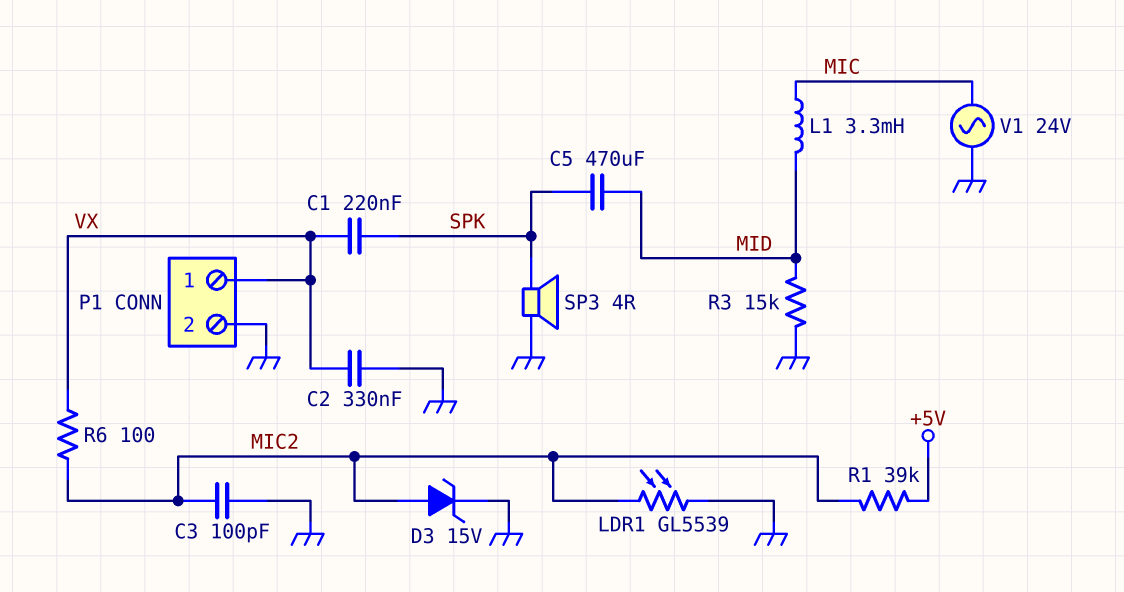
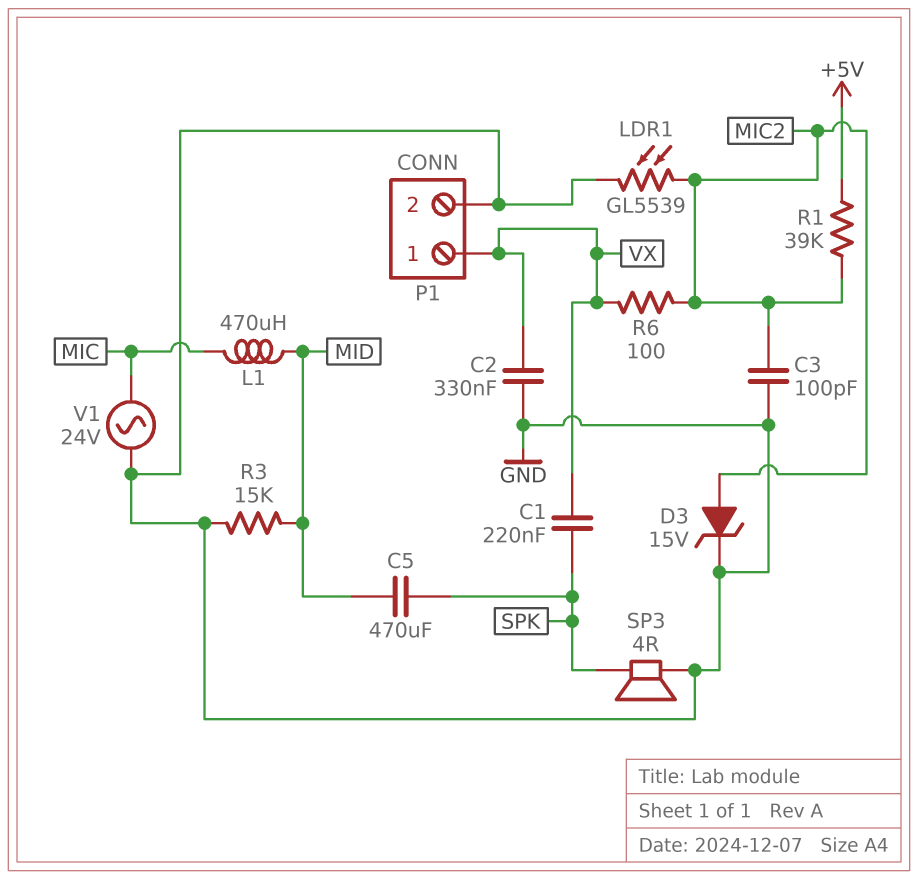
L1: 3.3mH (MIC, MID) -> 470uH (MIC, MID)

